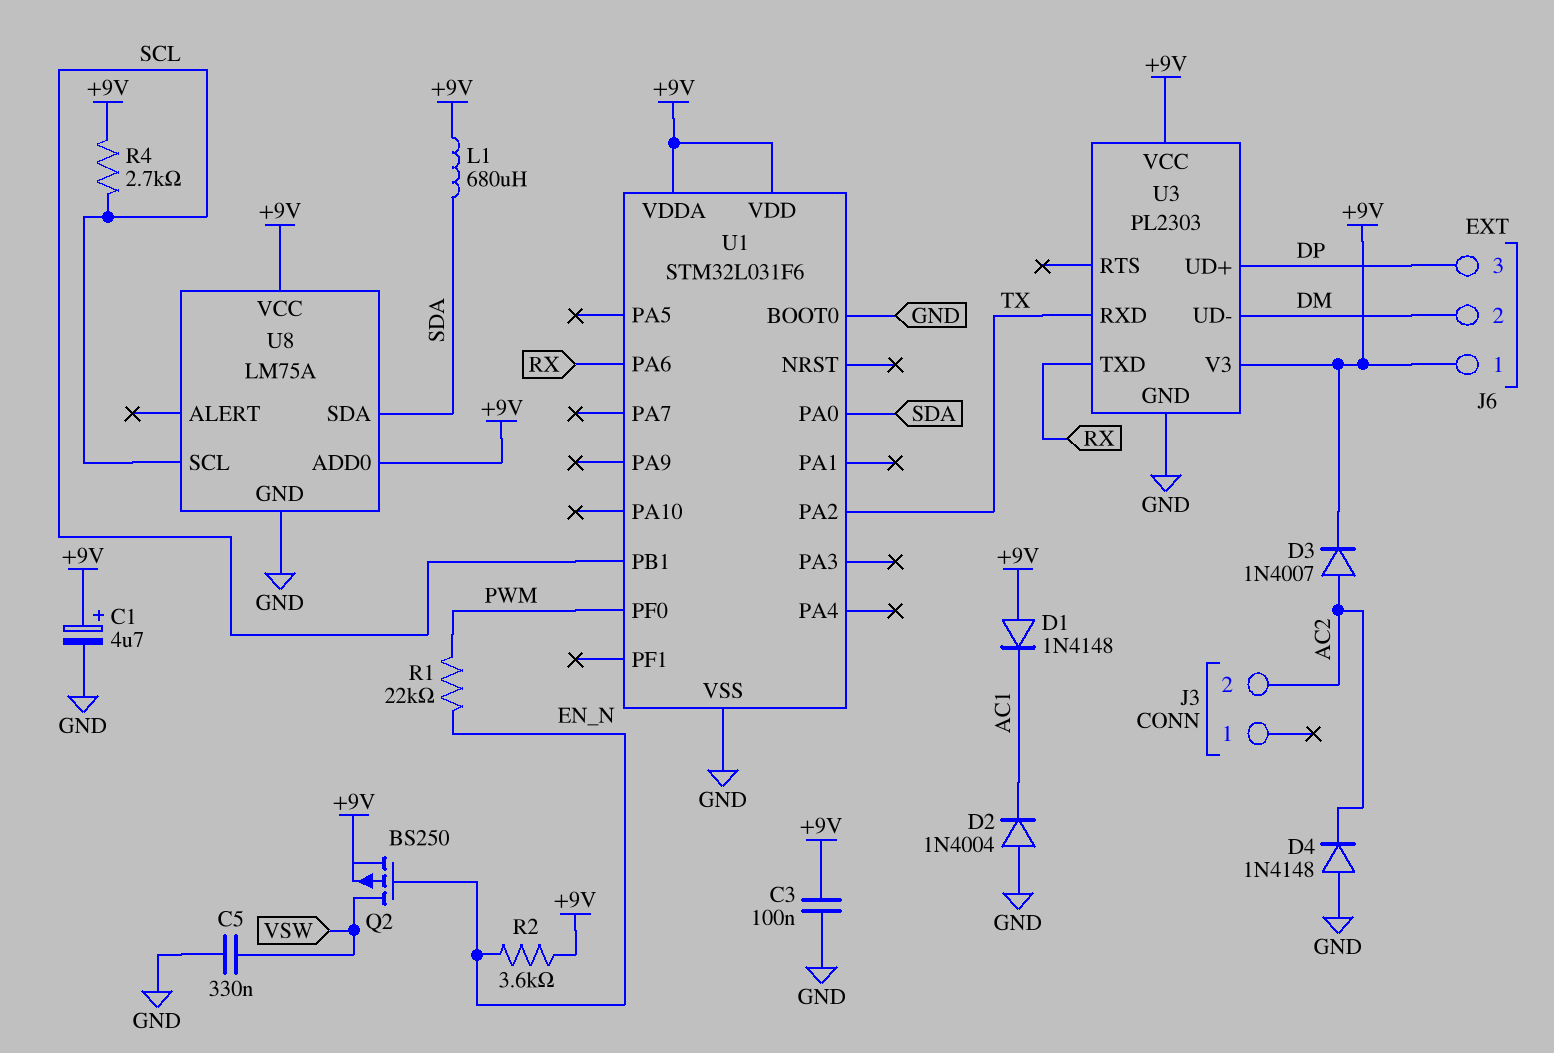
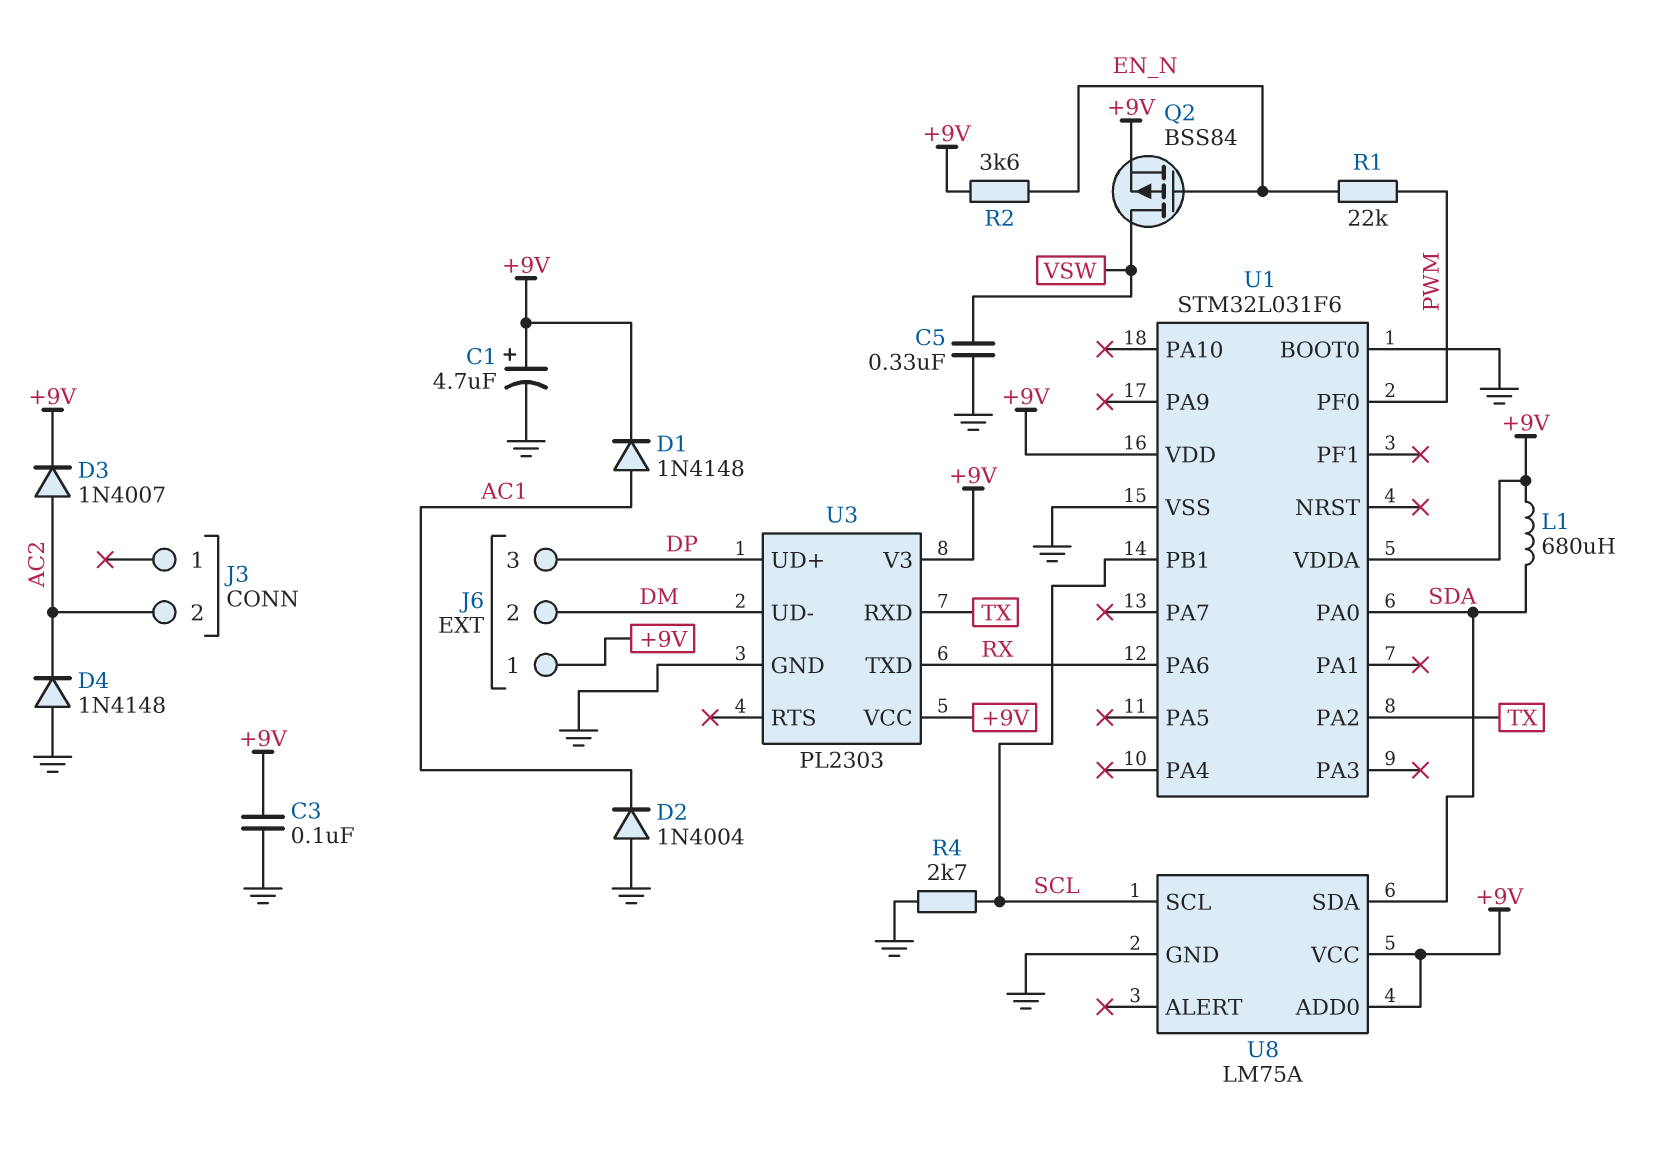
D1: diode 1N4148 (A +9V, K AC1) -> diode 1N4148 (A AC1, K +9V)
Q2: PMOS BS250 (G EN_N, D VSW, S +9V) -> PMOS BSS84 (G EN_N, D VSW, S +9V)
R4: 2.7k (+9V, SCL) -> 2.7k (GND, SCL)

